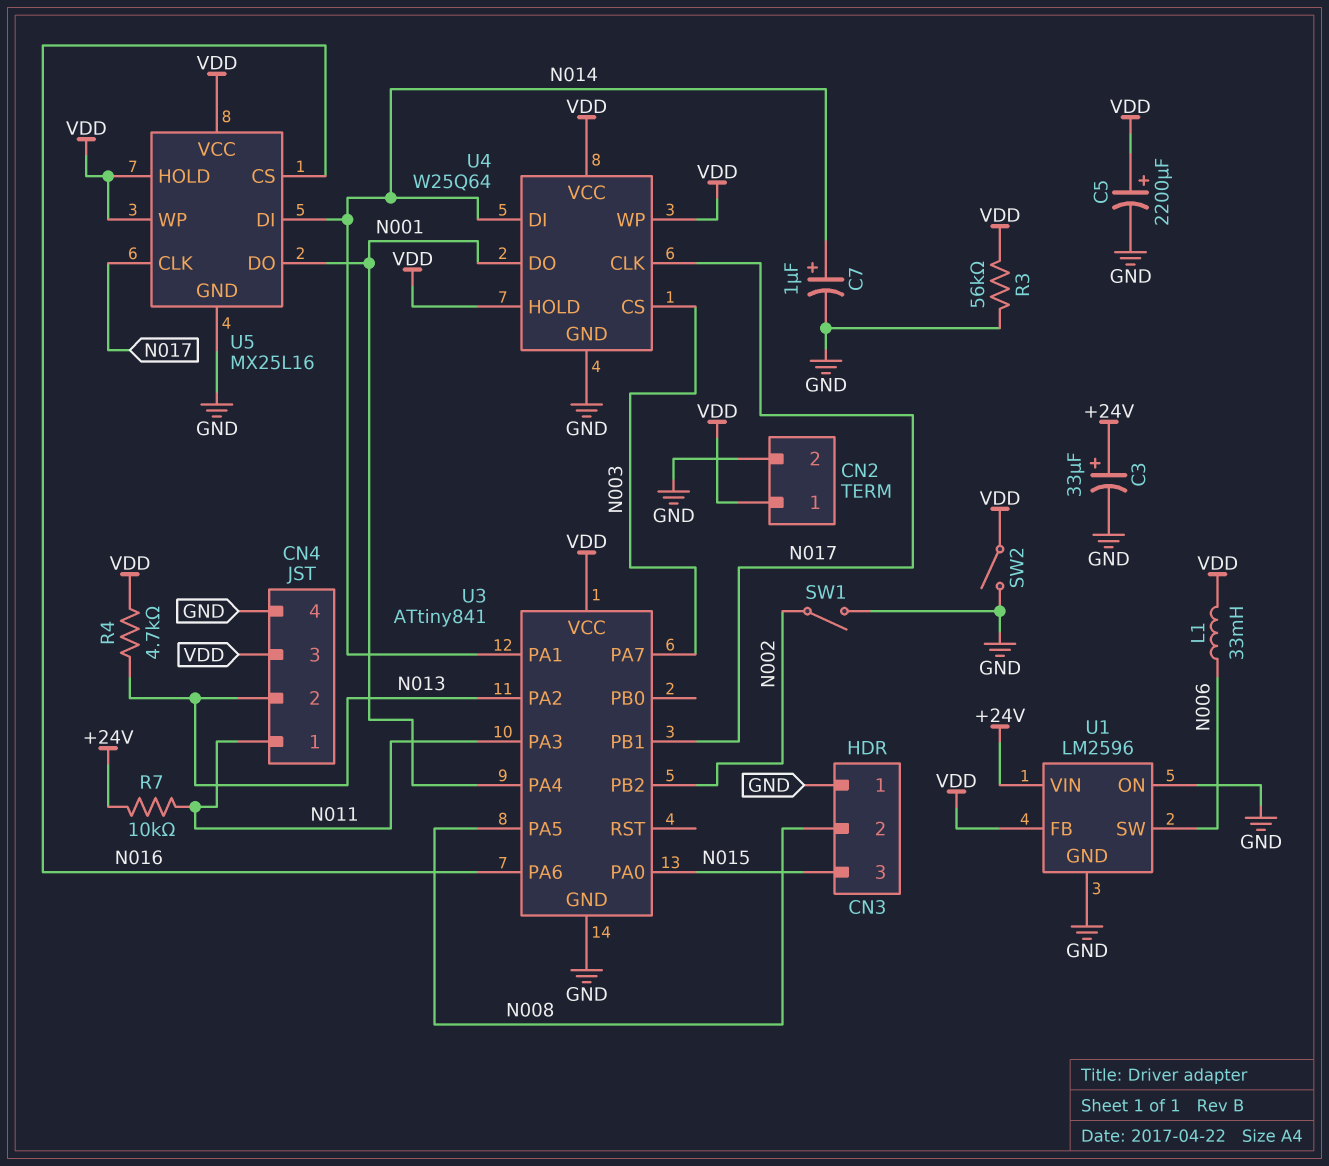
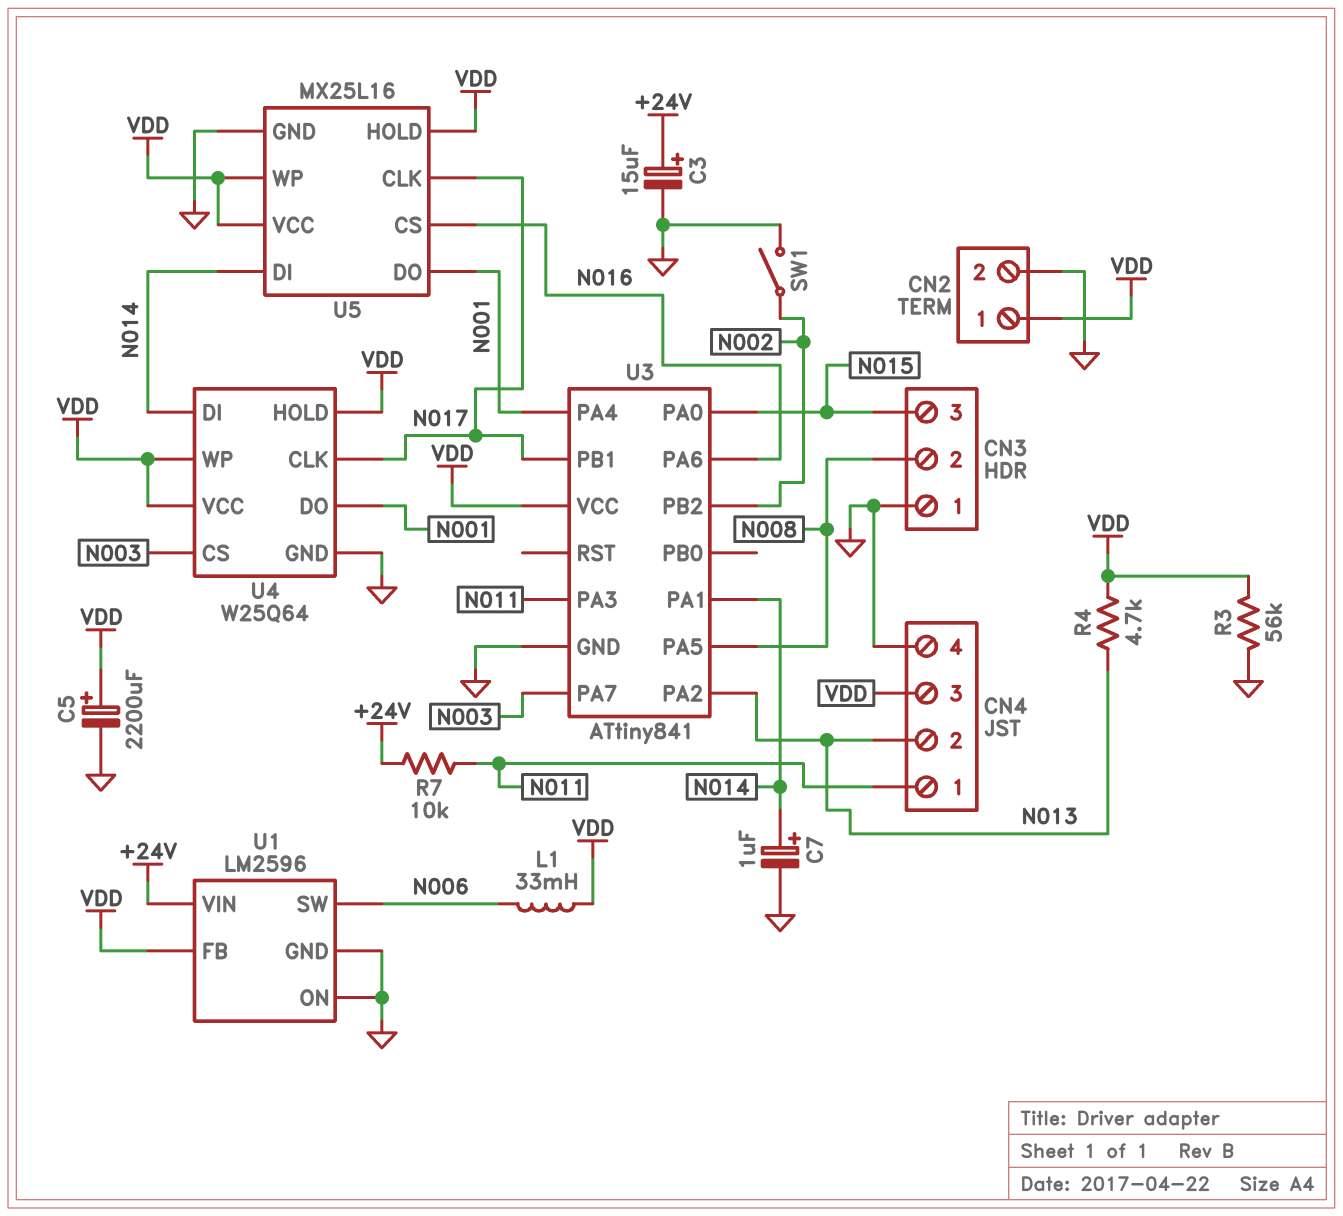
C3: 33uF (plus +24V, minus GND) -> 15uF (plus +24V, minus GND)
SW2: switch (GND, VDD) -> none

